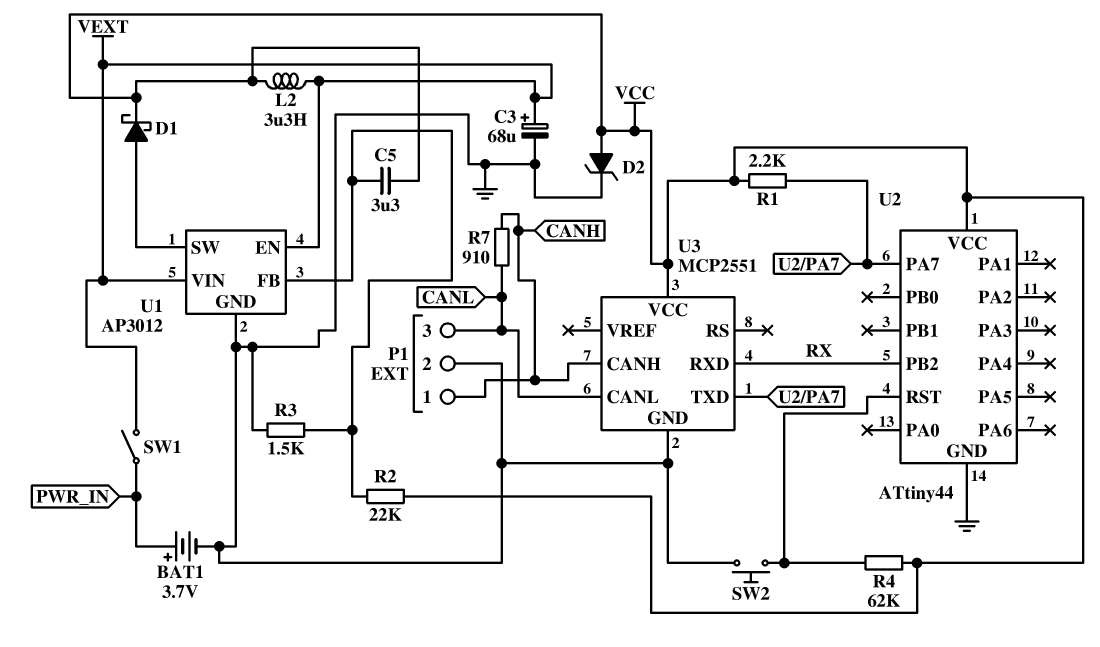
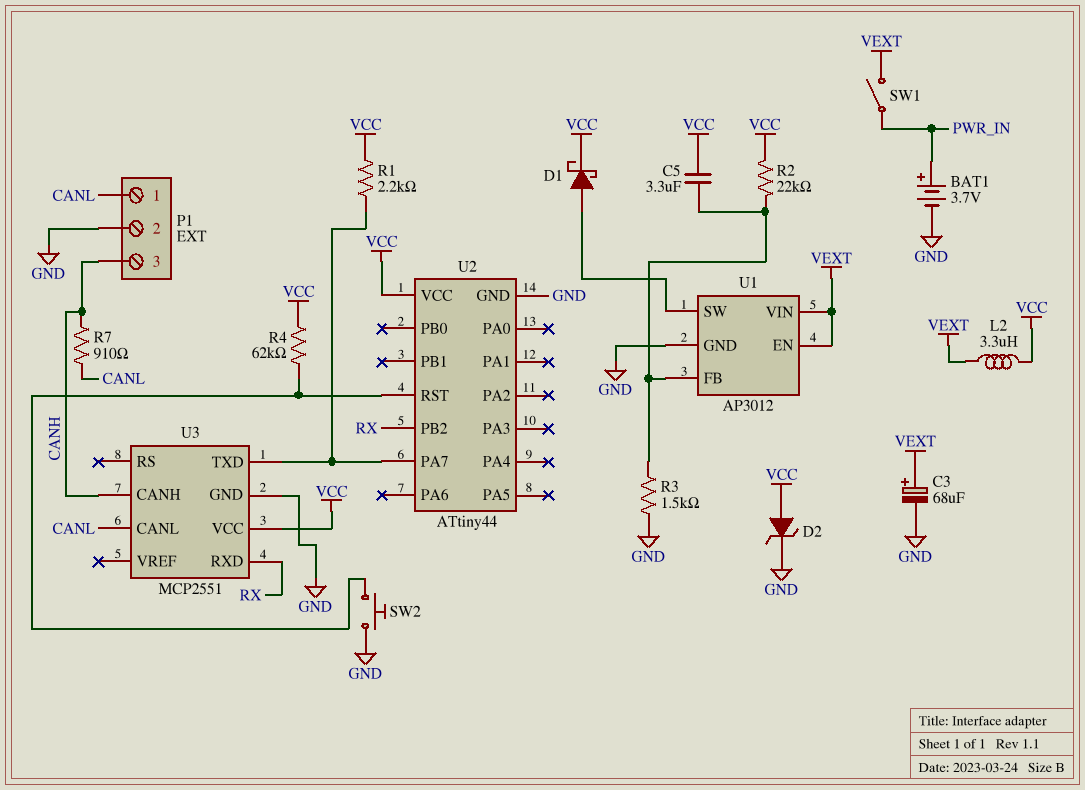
P1 pin 1: CANH -> CANL
P1 pin 3: CANL -> CANH

